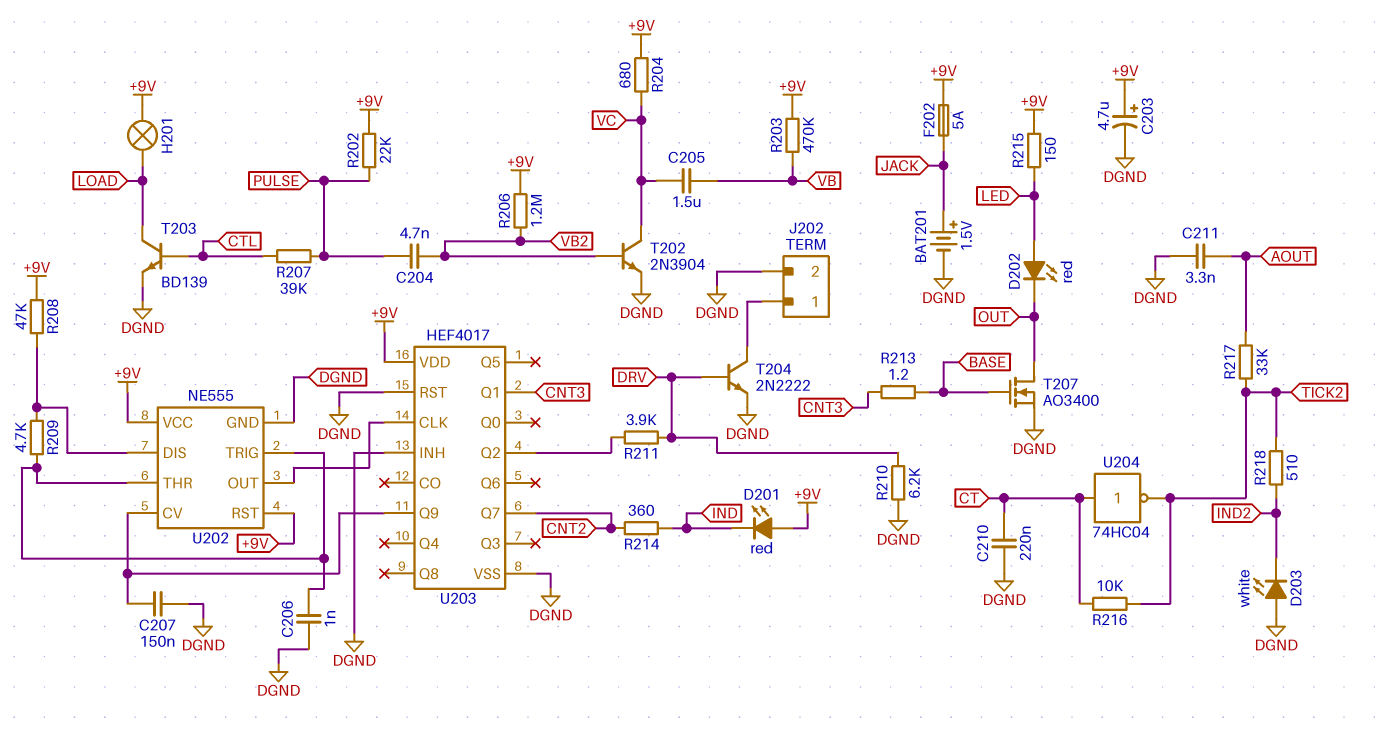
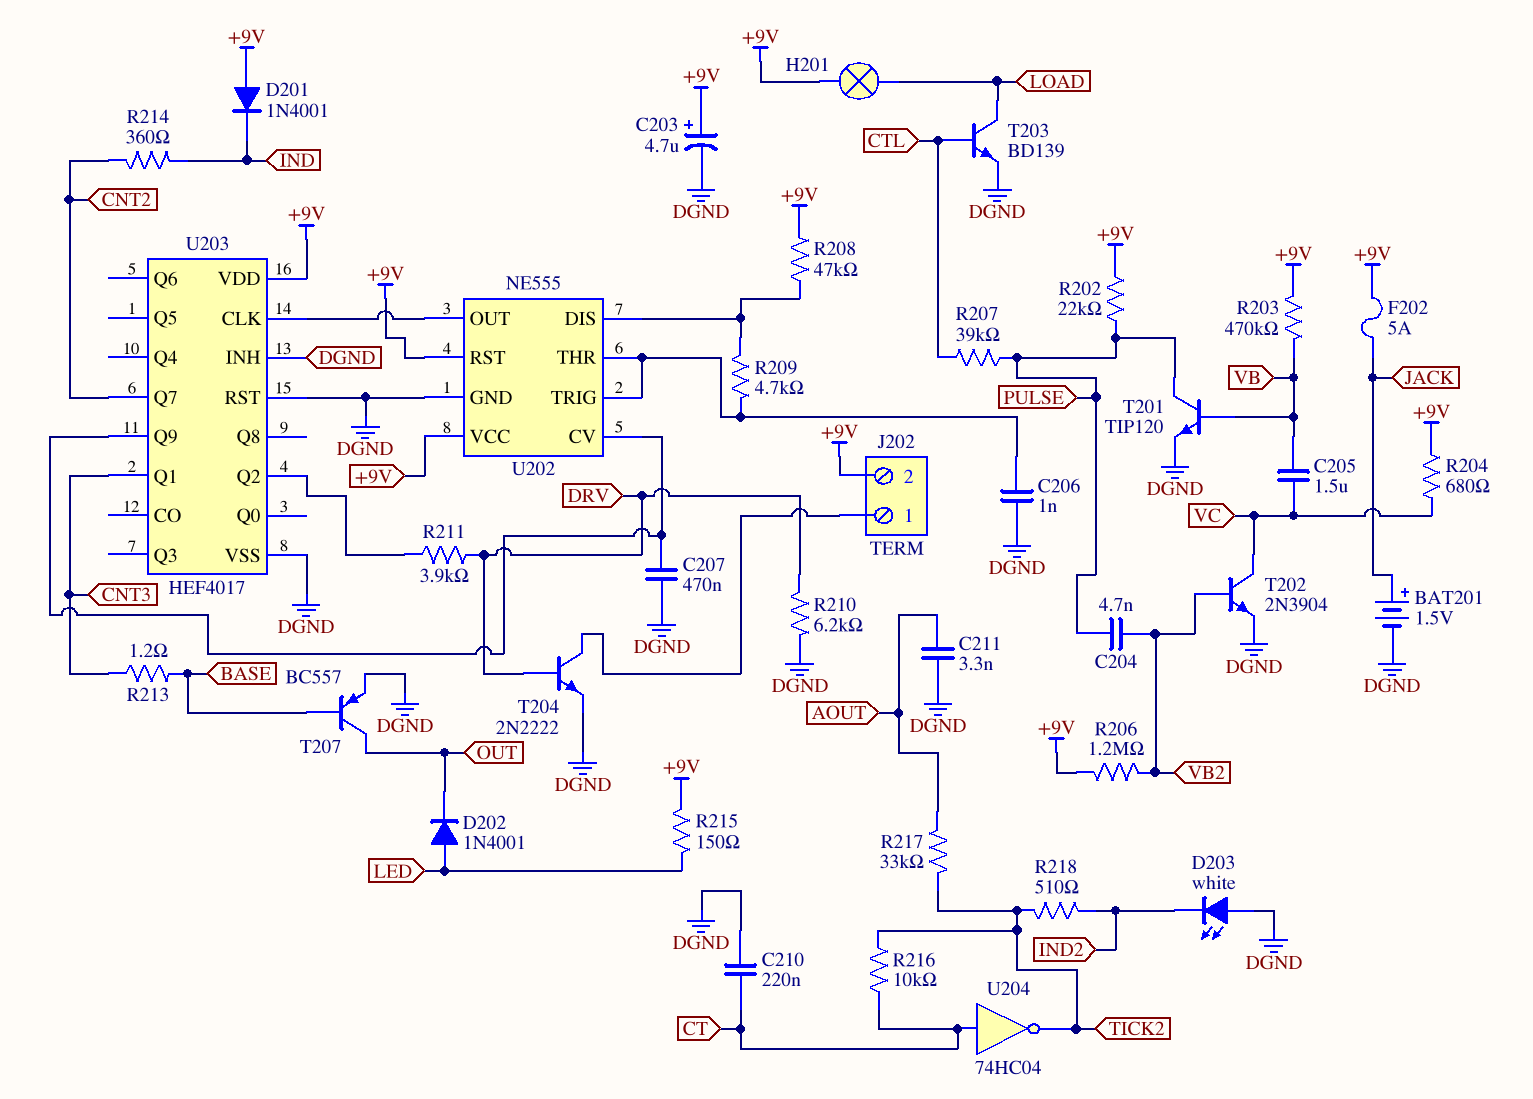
C207: 150nF (DGND, U202/CV) -> 470nF (DGND, U202/CV)
D201: LED red (A +9V, K IND) -> diode 1N4001 (A +9V, K IND)
D202: LED red (A LED, K OUT) -> diode 1N4001 (A LED, K OUT)
J202 pin 2: DGND -> +9V
T201: none -> NPN TIP120 (B VB, C PULSE, E DGND)
T207: NMOS AO3400 (G BASE, D OUT, S DGND) -> PNP BC557 (B BASE, C OUT, E DGND)

